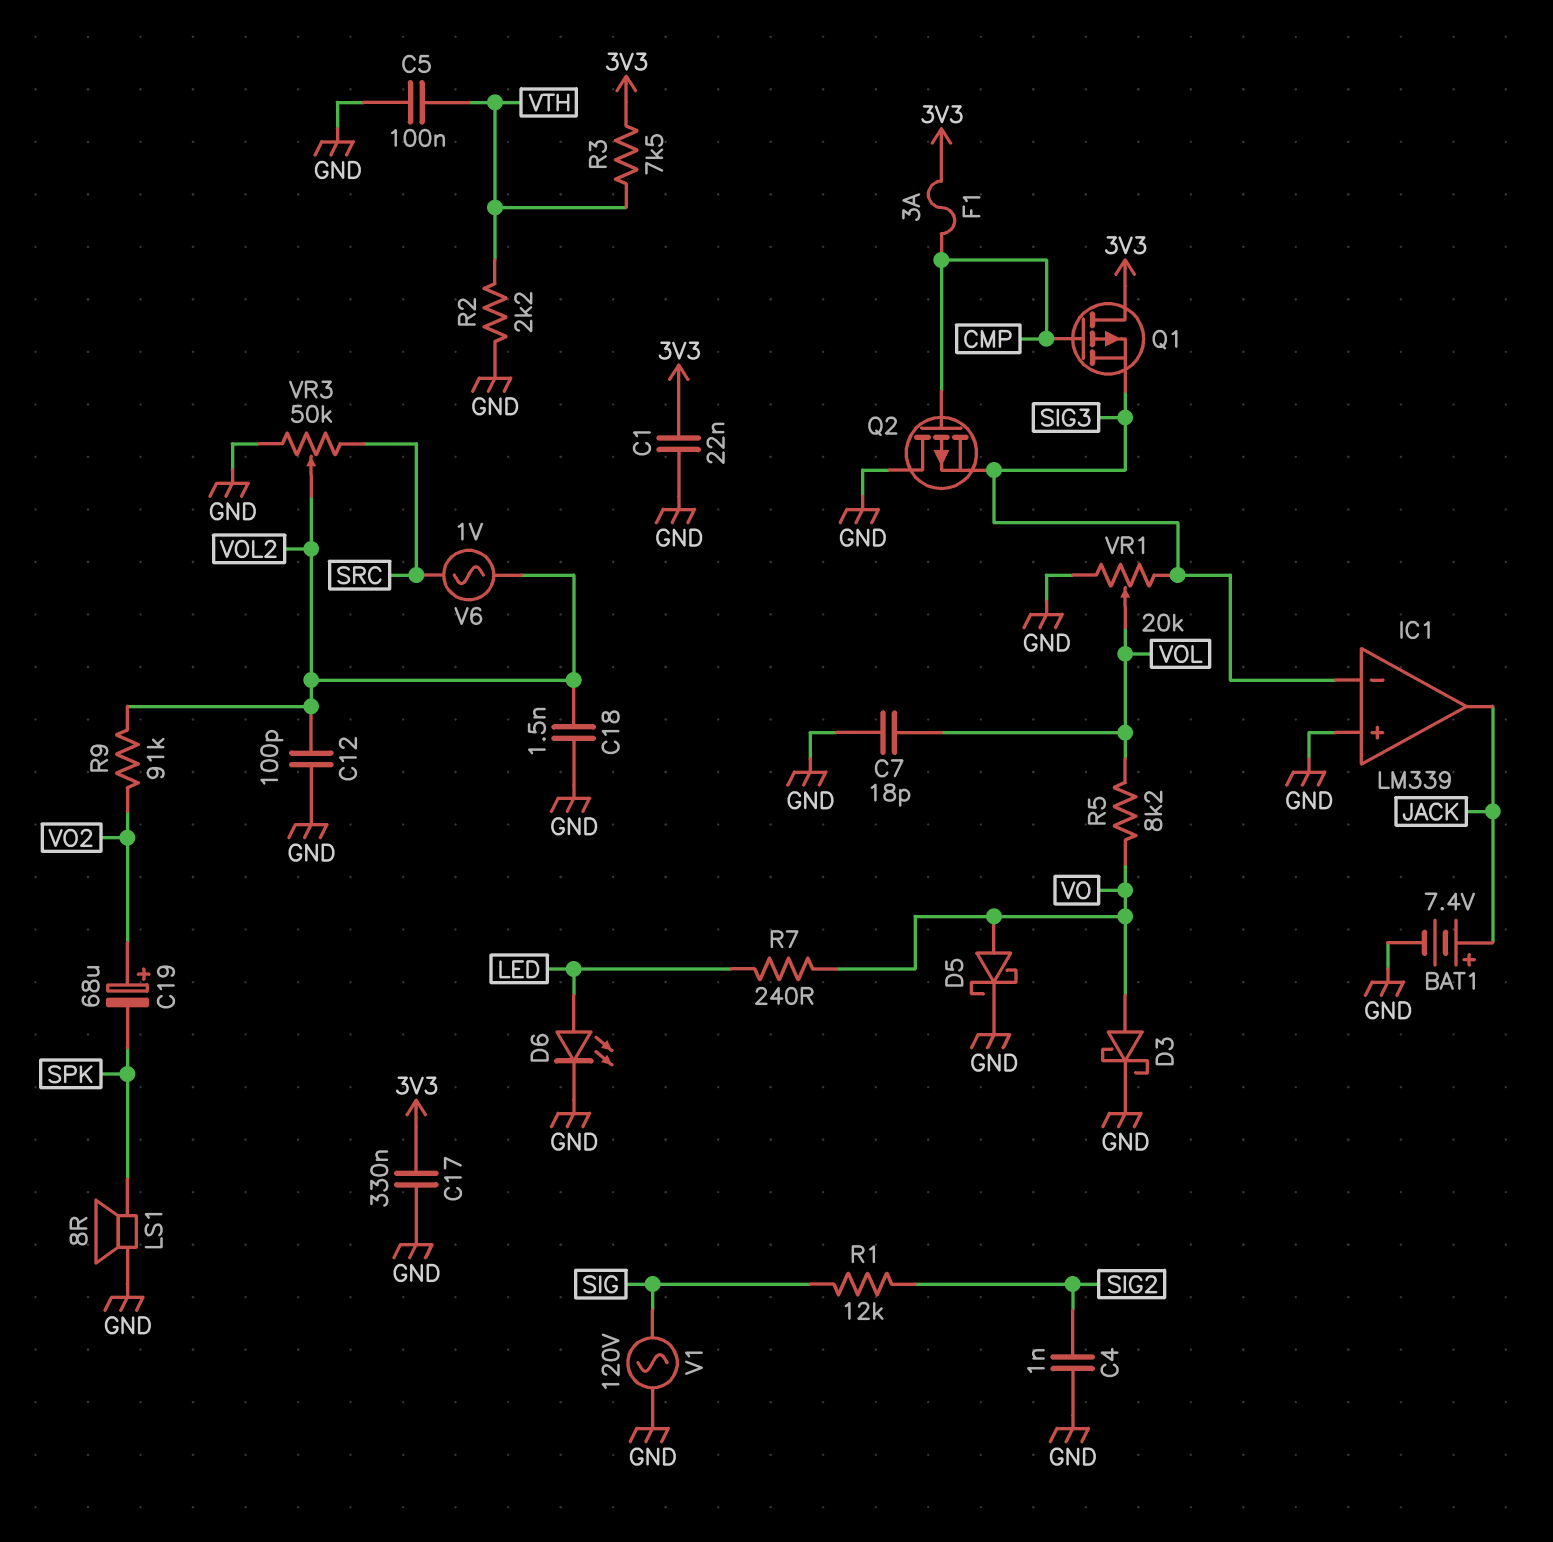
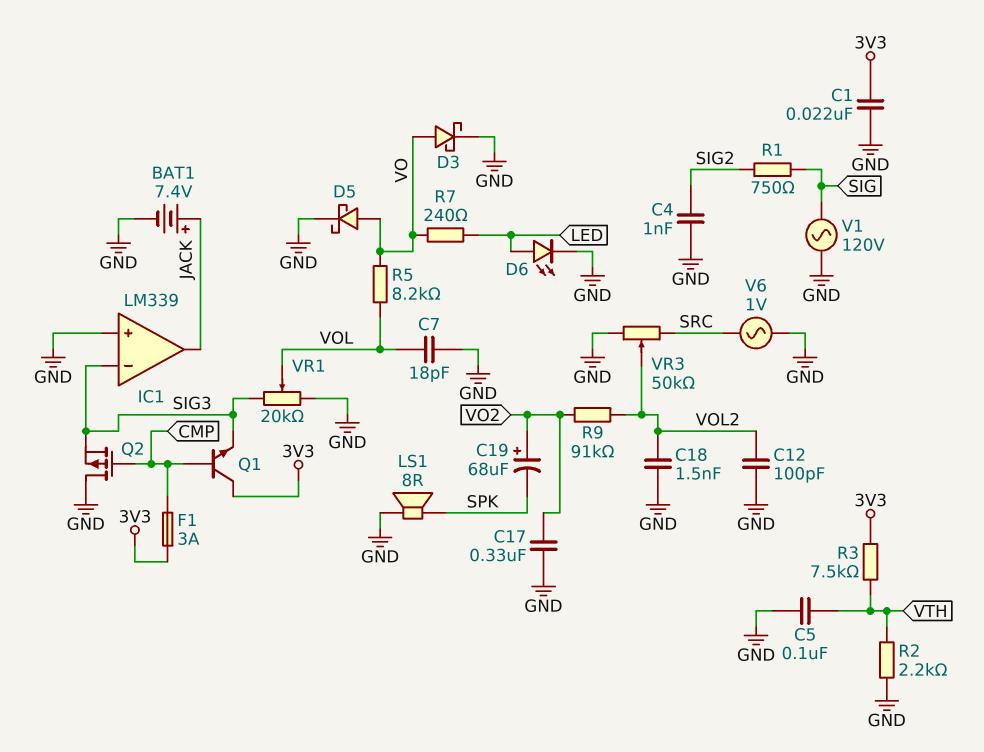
C17: 330nF (3V3, GND) -> 330nF (GND, VO2)
Q1: PMOS (G CMP, D 3V3, S SIG3) -> NPN (B CMP, C 3V3, E SIG3)
R1: 12k (SIG, SIG2) -> 750 (SIG, SIG2)
V6: AC 1V (SRC, VOL2) -> AC 1V (GND, SRC)

